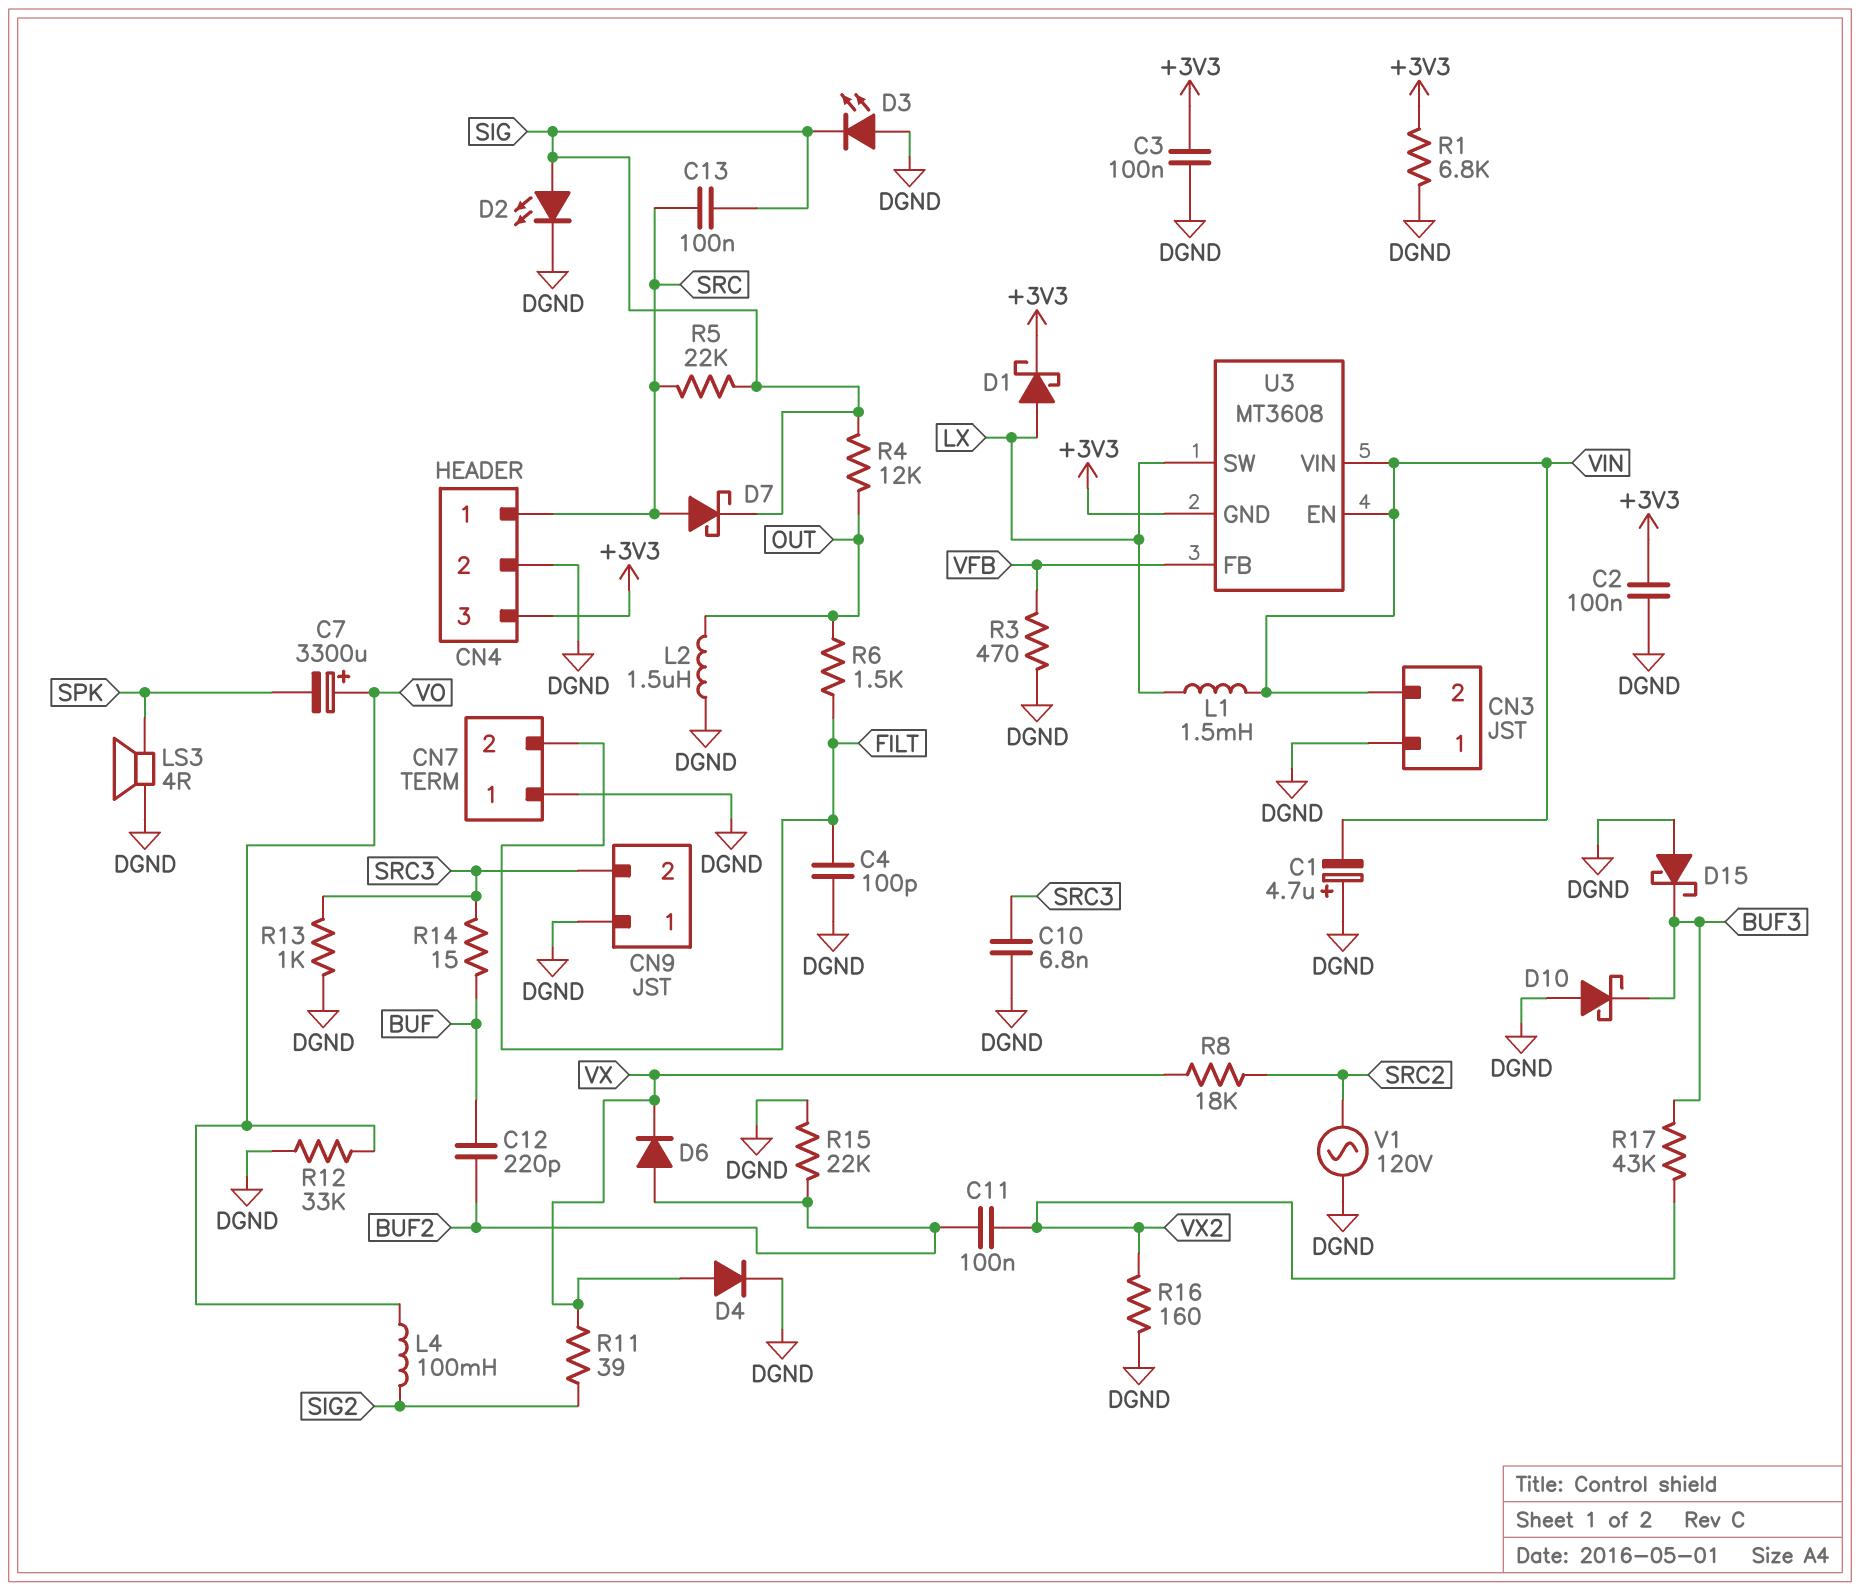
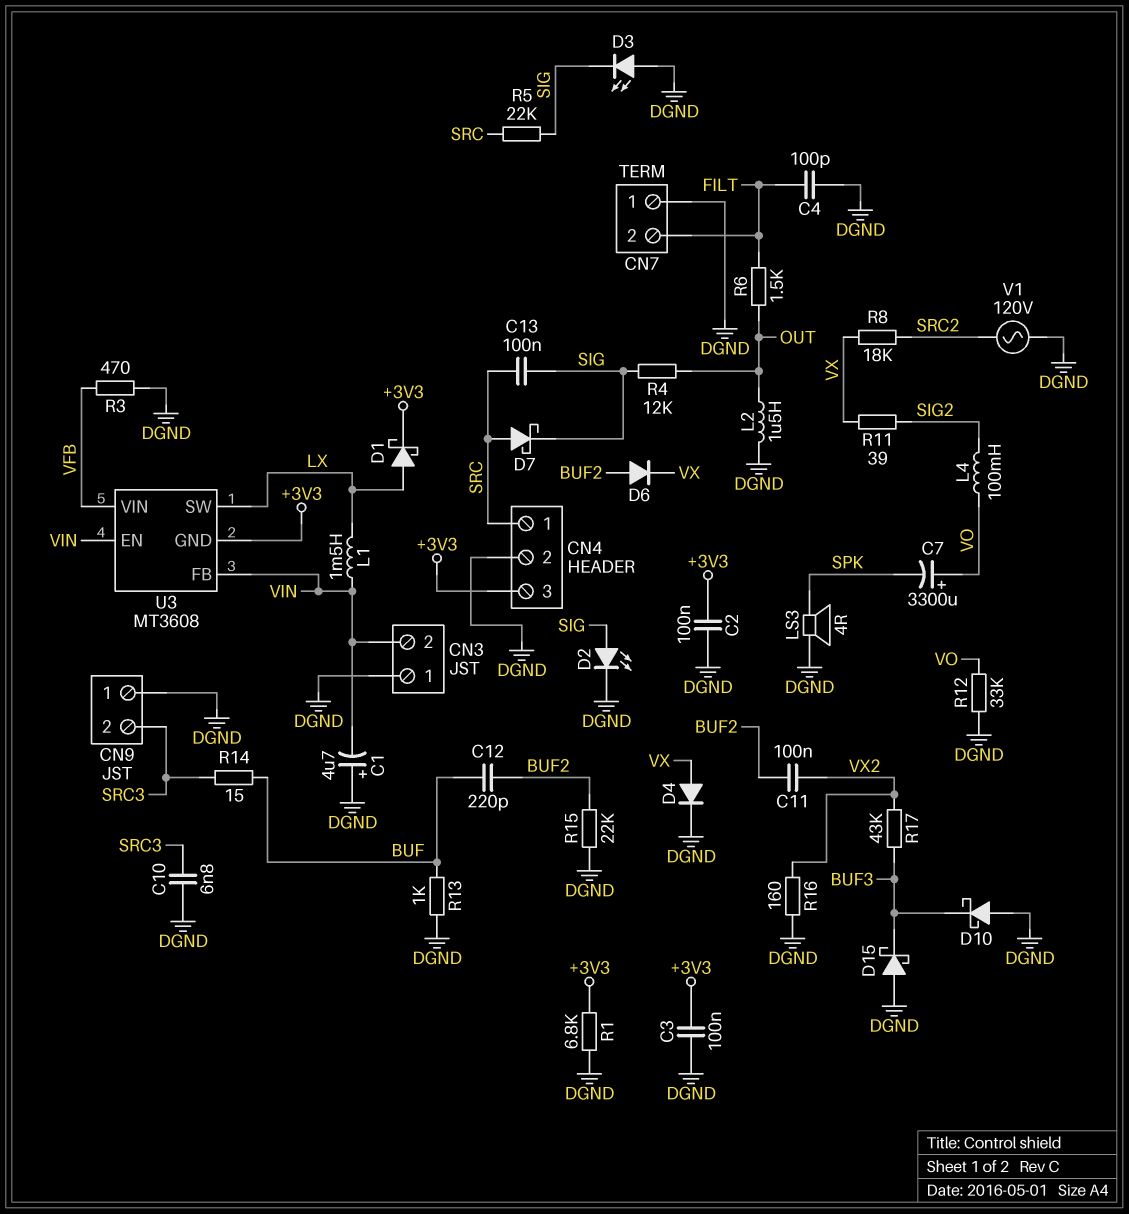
R13: 1k (DGND, SRC3) -> 1k (BUF, DGND)
U3 pin FB: VFB -> VIN
U3 pin VIN: VIN -> VFB

